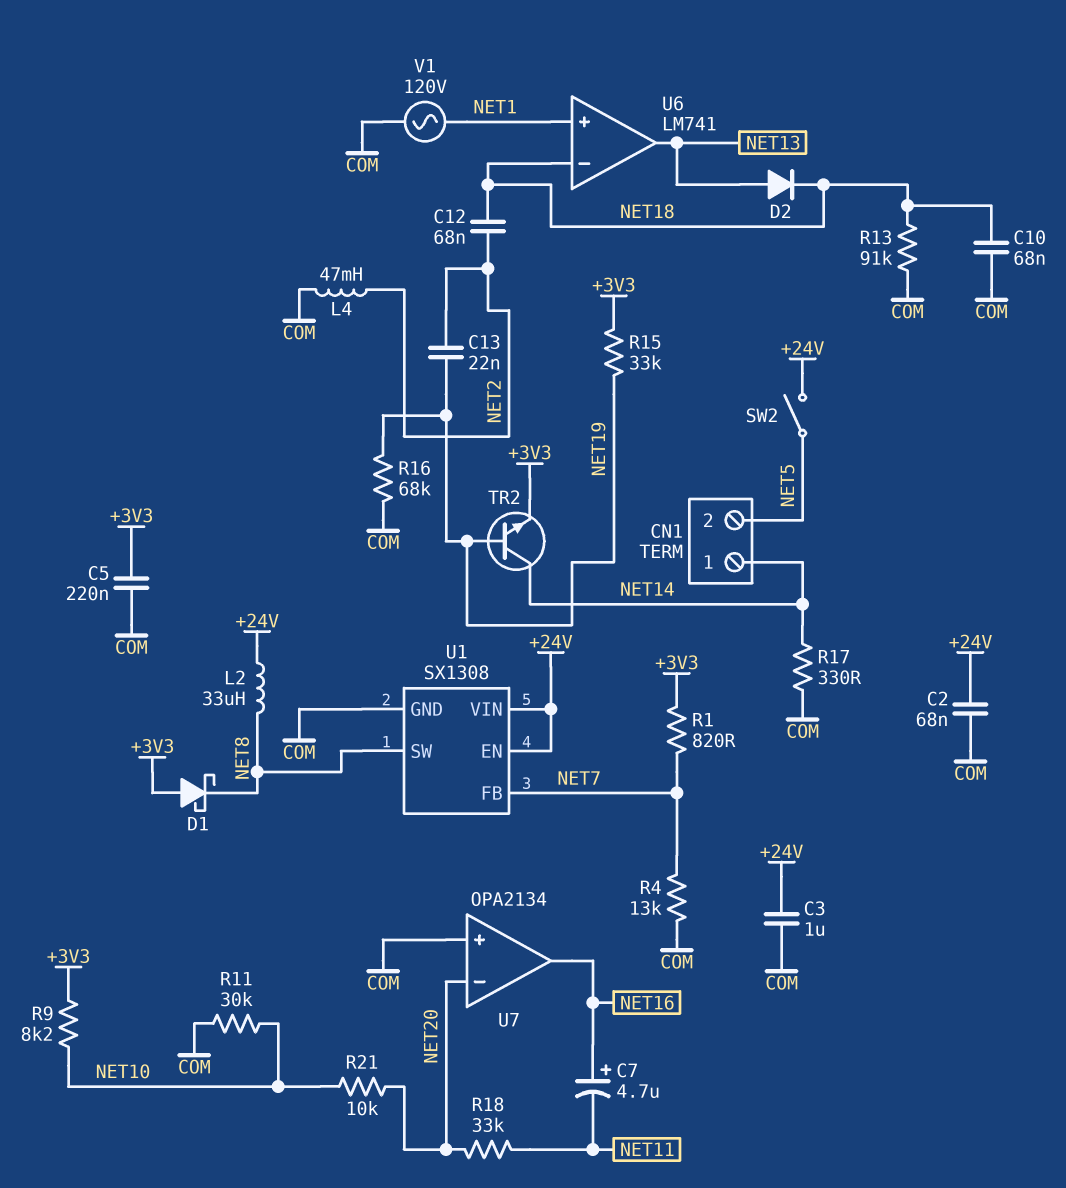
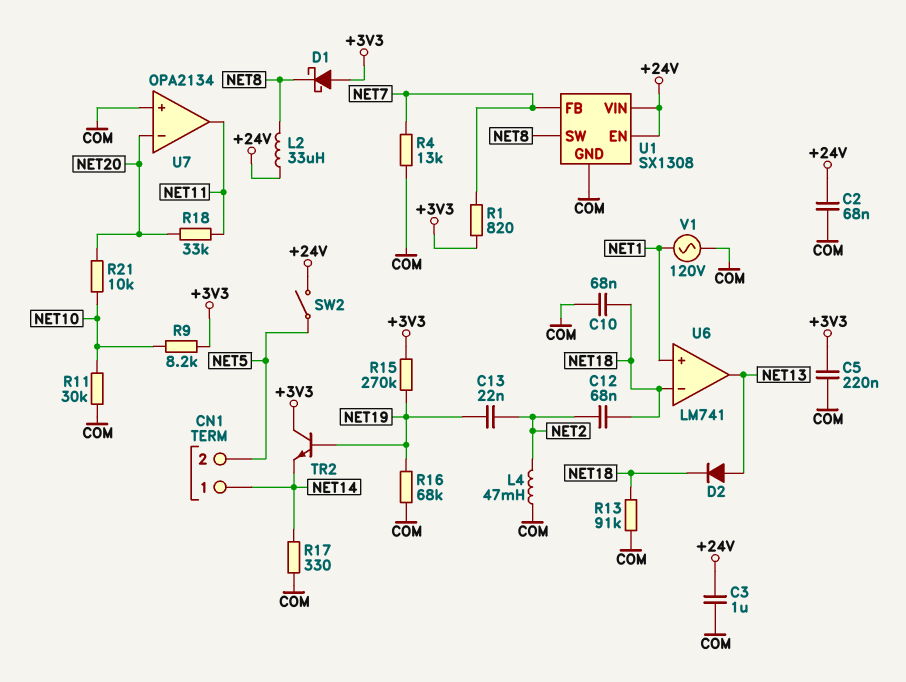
C7: 4.7uF (plus NET16, minus NET11) -> none
R15: 33k (+3V3, NET19) -> 270k (+3V3, NET19)
TR2: NPN (B NET19, C NET14, E +3V3) -> NPN (B NET19, C +3V3, E NET14)
U7 pin out: NET16 -> NET11

